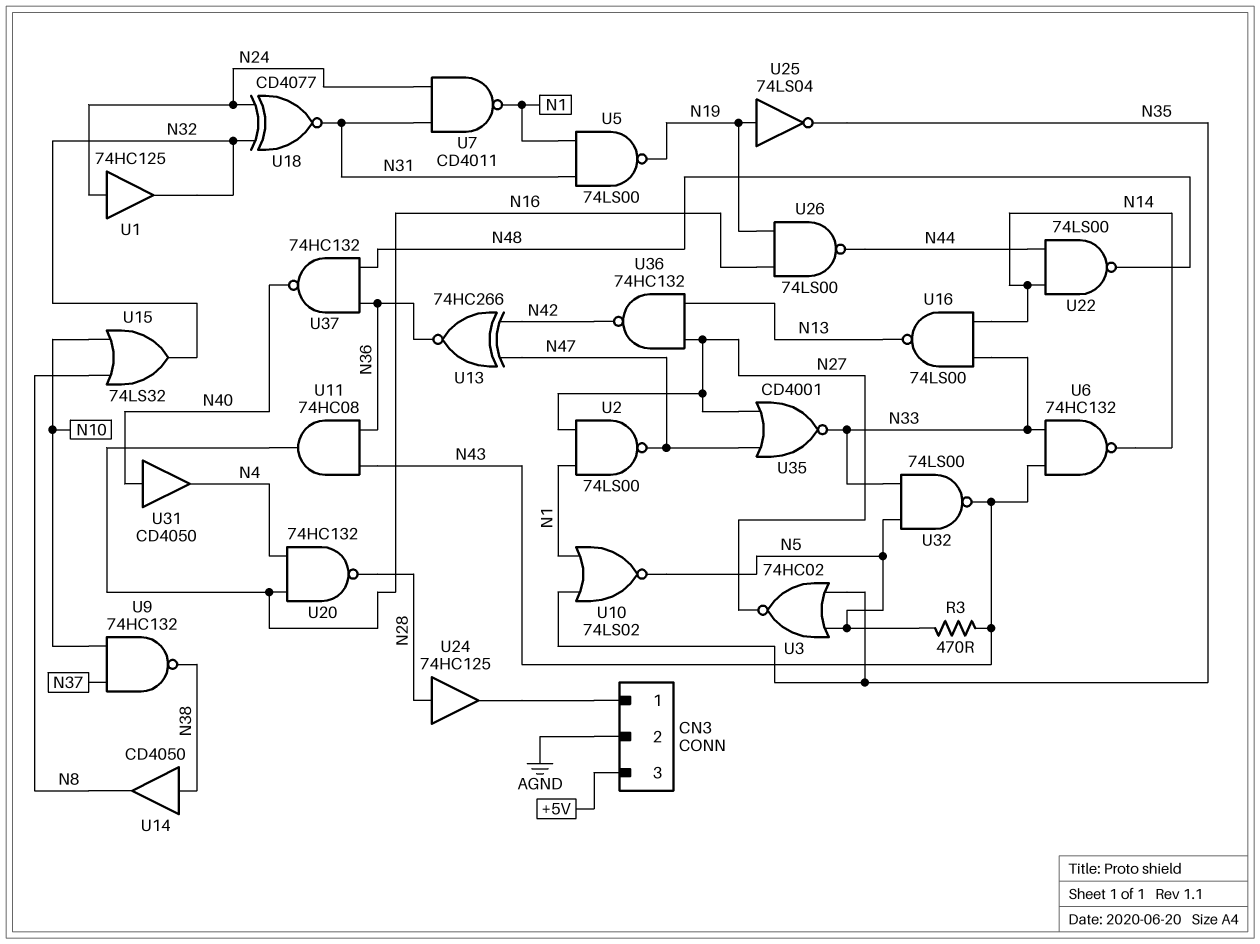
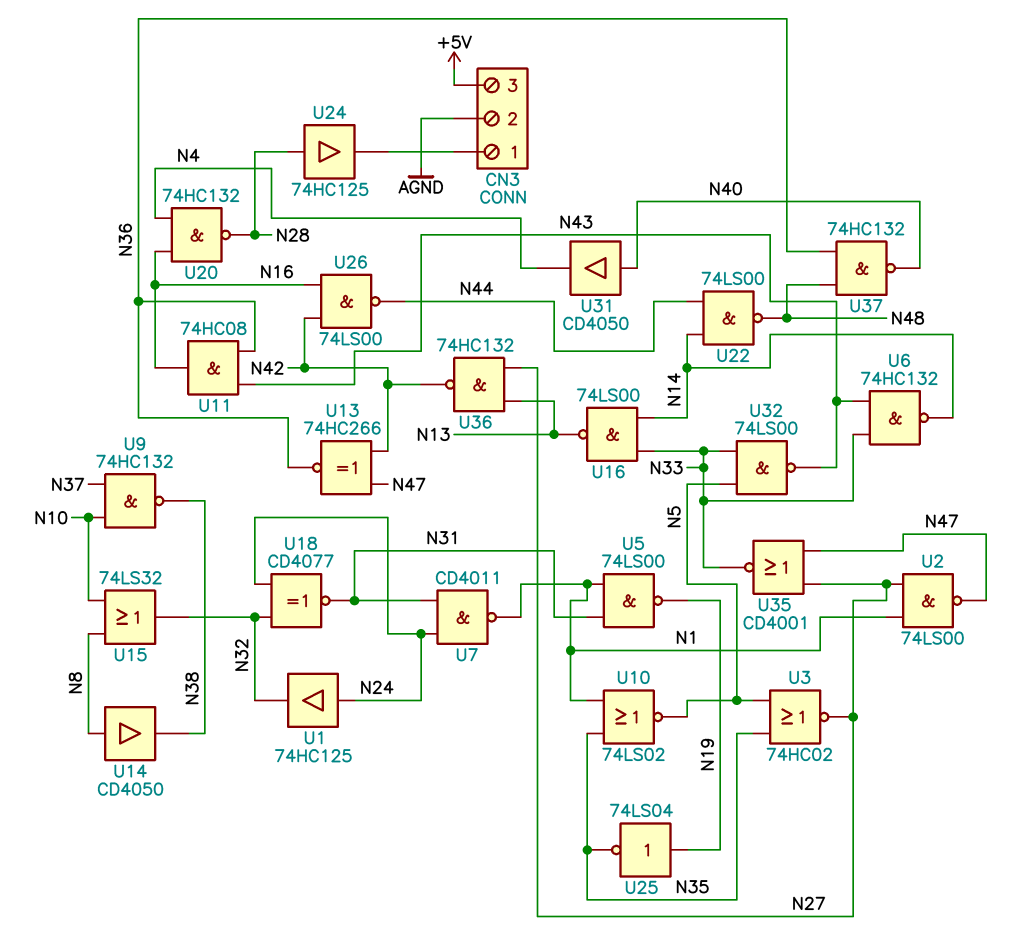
R3: 470 (N5, N43) -> none
U14: buffer CD4050 (in N38, out N8) -> buffer CD4050 (in N8, out N38)
U26: NAND 74LS00 (in N16, in N19, out N44) -> NAND 74LS00 (in N16, in N42, out N44)

